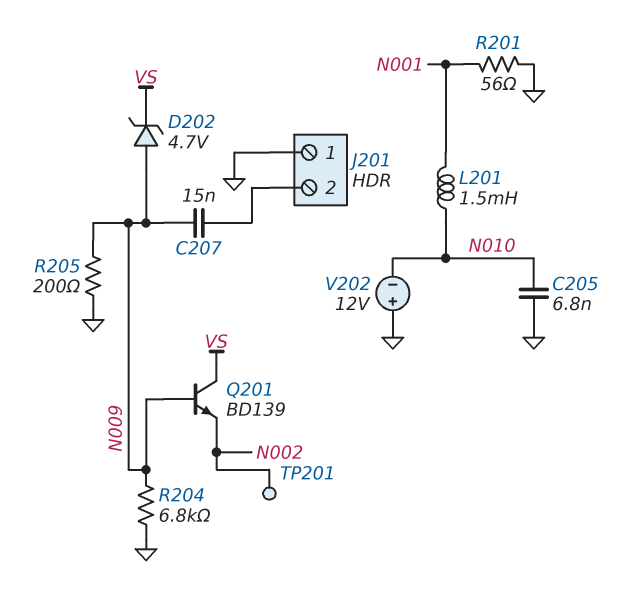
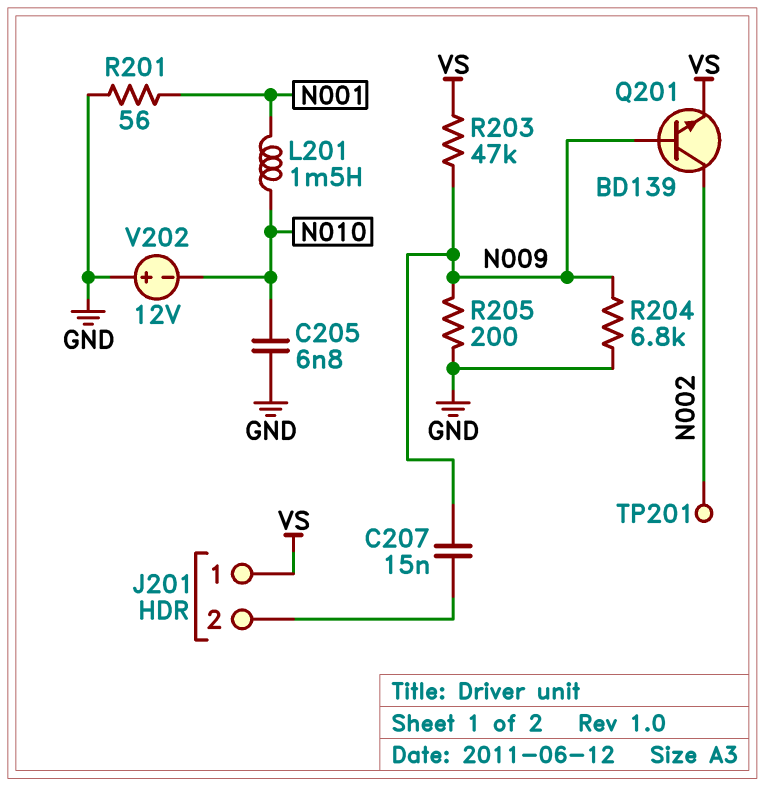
D202: zener 4.7V (A N009, K VS) -> none
J201 pin 1: GND -> VS
Q201: NPN BD139 (B N009, C VS, E N002) -> NPN BD139 (B N009, C N002, E VS)
R203: none -> 47k (N009, VS)

